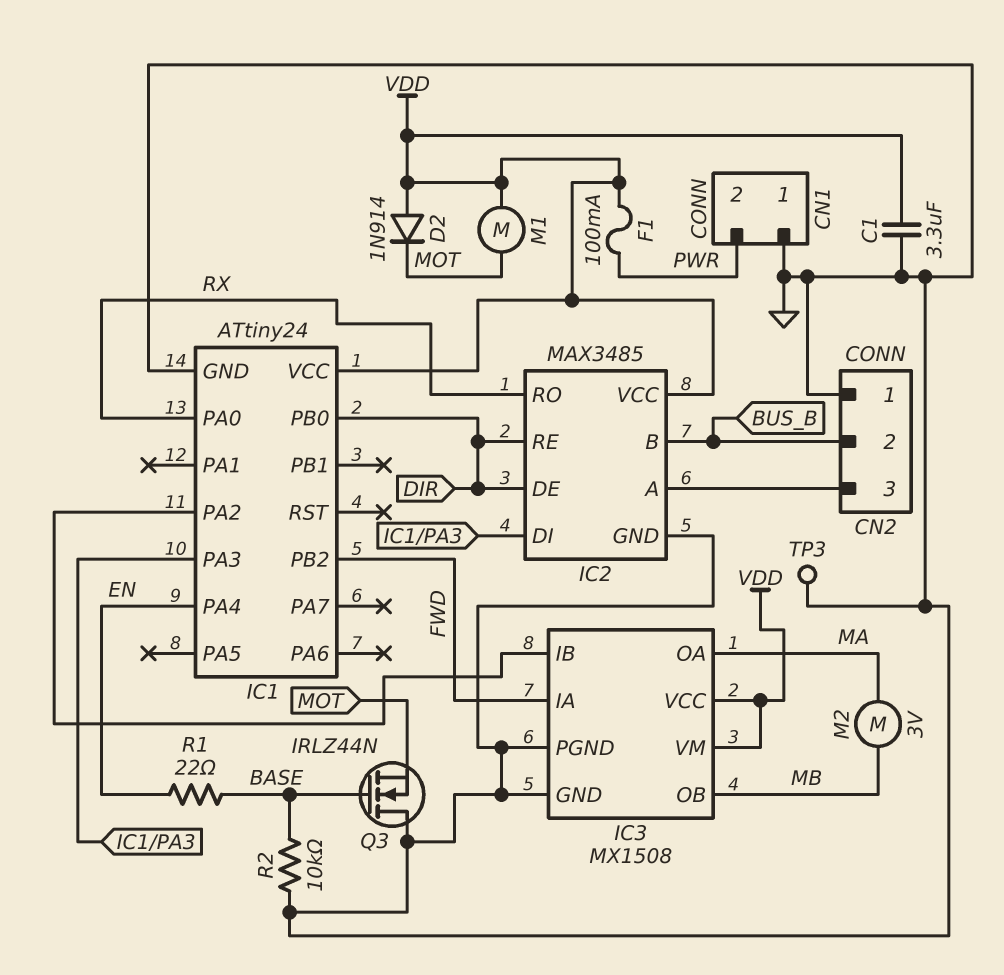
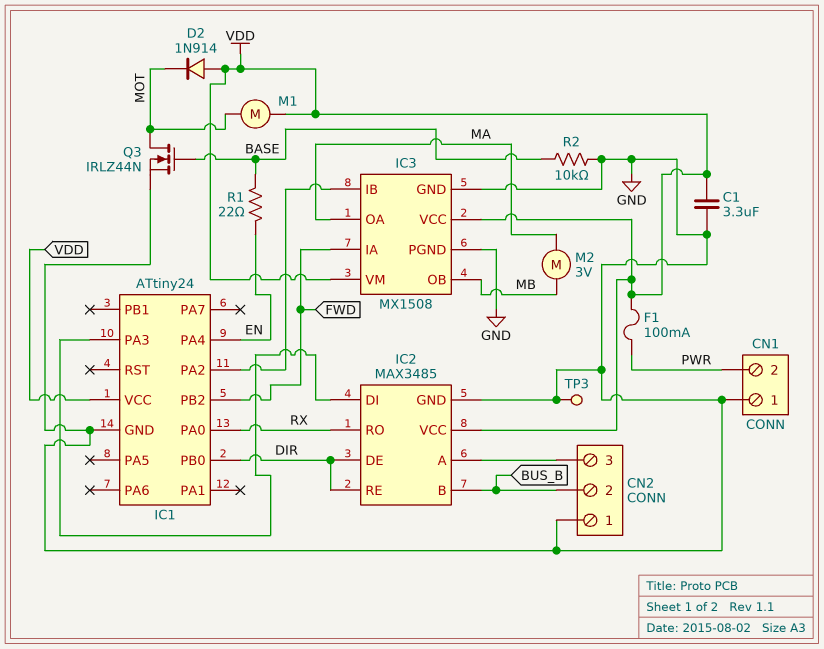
Q3: NMOS IRLZ44N (G BASE, D GND, S MOT) -> NMOS IRLZ44N (G BASE, D MOT, S GND)

